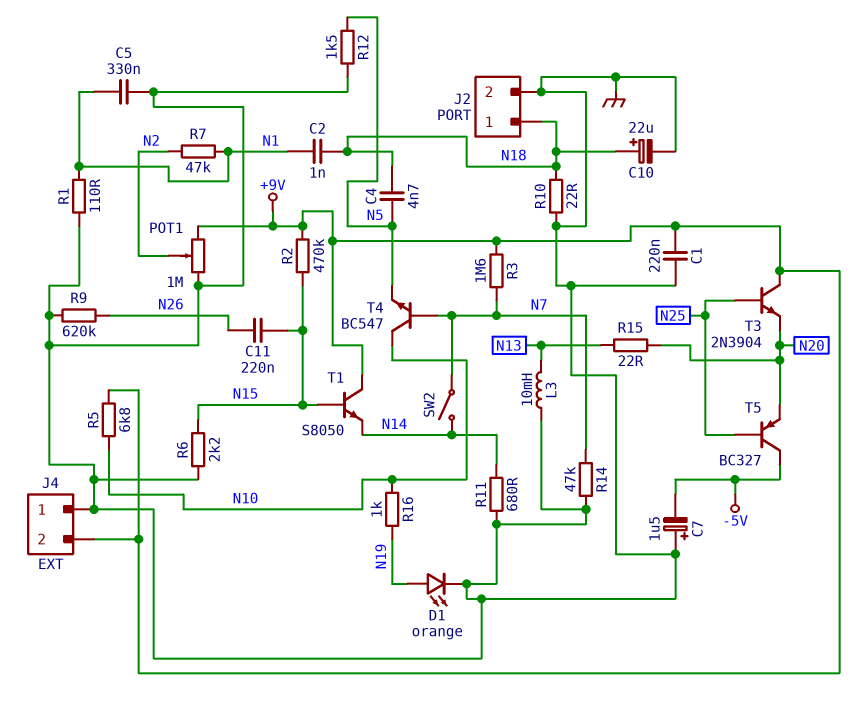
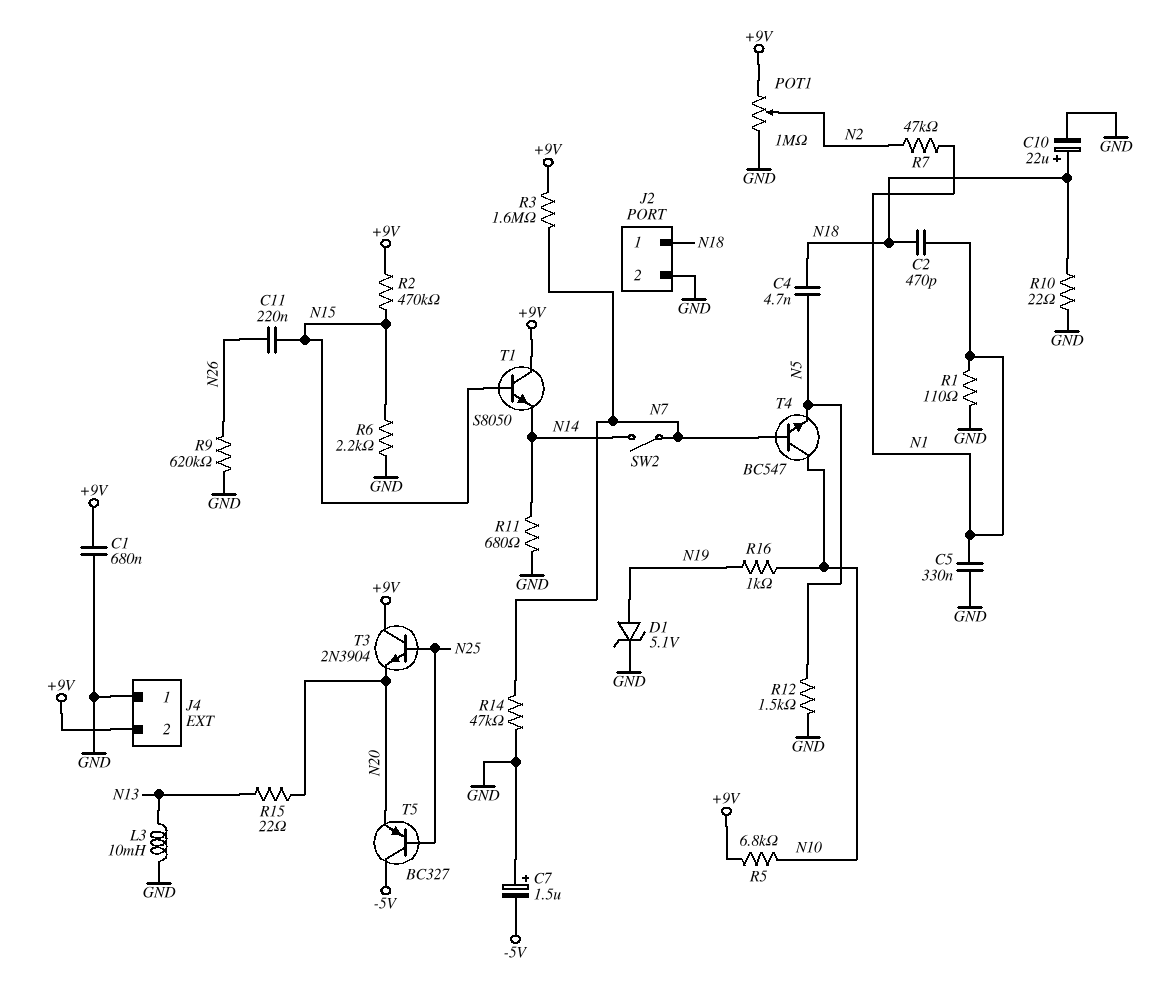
C1: 220nF (+9V, GND) -> 680nF (+9V, GND)
C2: 1nF (N1, N18) -> 470pF (N1, N18)
D1: LED orange (A N19, K GND) -> zener 5.1V (A N19, K GND)

